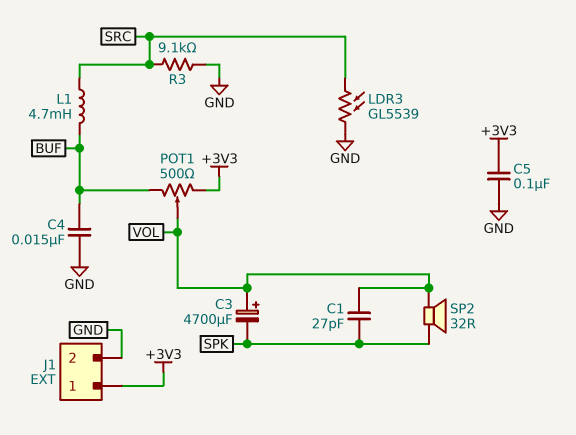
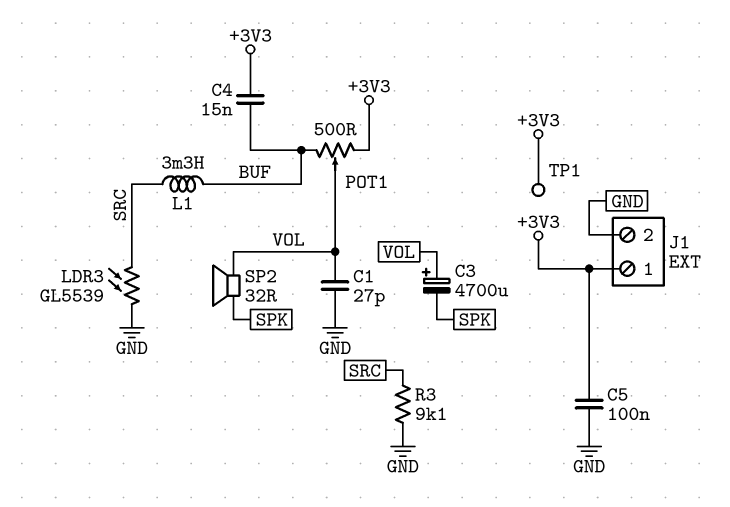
C1: 27pF (SPK, VOL) -> 27pF (GND, VOL)
C4: 15nF (BUF, GND) -> 15nF (+3V3, BUF)
L1: 4.7mH (BUF, SRC) -> 3.3mH (BUF, SRC)
TP1: none -> test point (+3V3)

